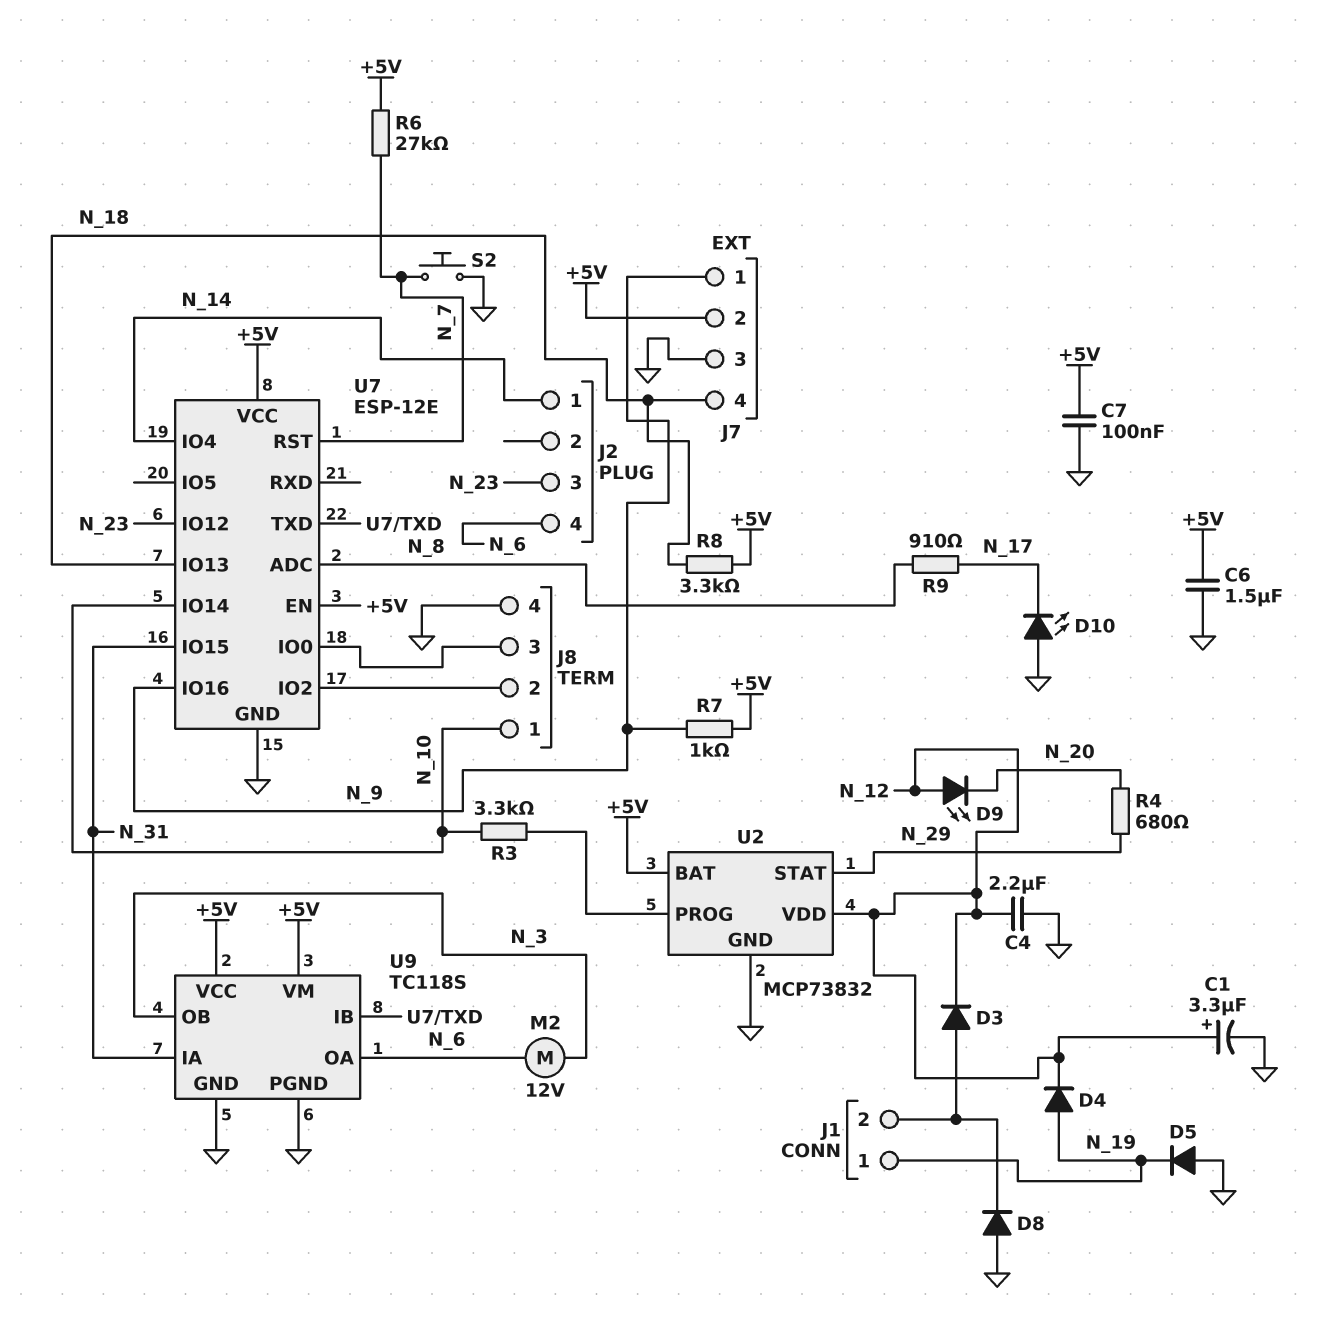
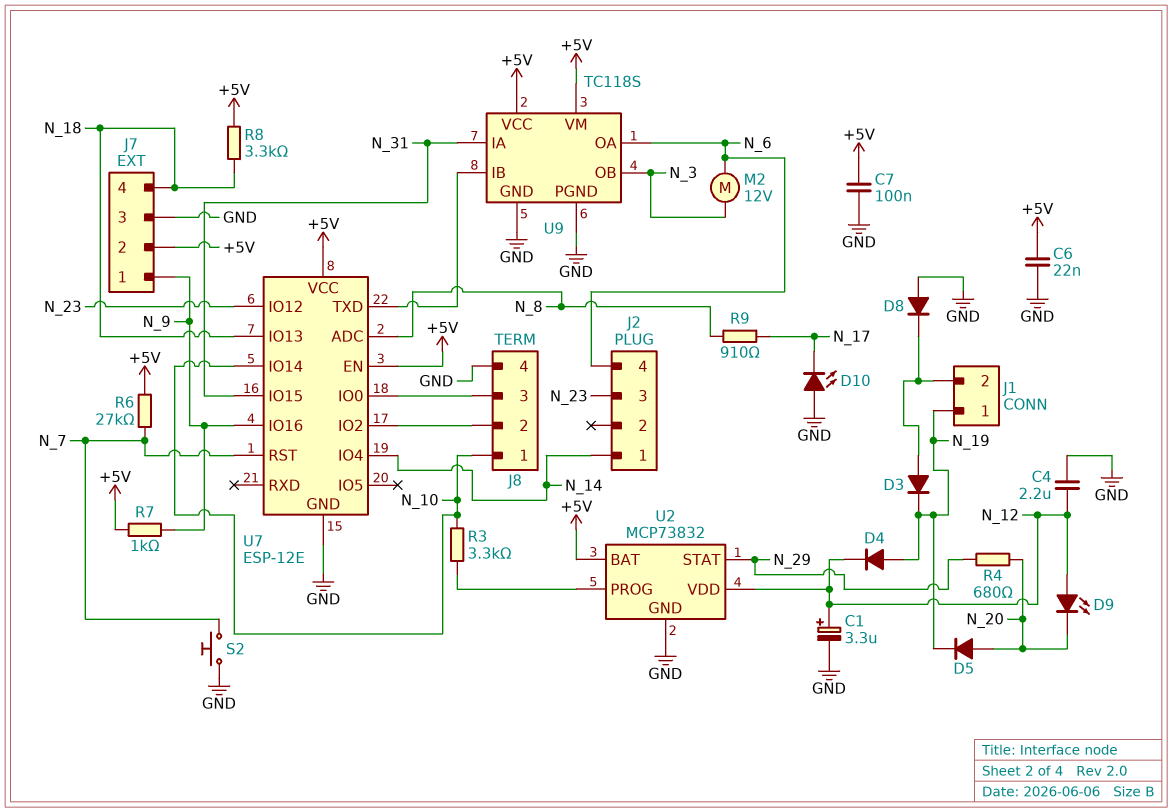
C6: 1.5uF (+5V, GND) -> 22nF (+5V, GND)
D3: diode (A J1/2, K N_12) -> diode (A J1/2, K N_19)
D5: diode (A GND, K N_19) -> diode (A N_20, K N_19)

